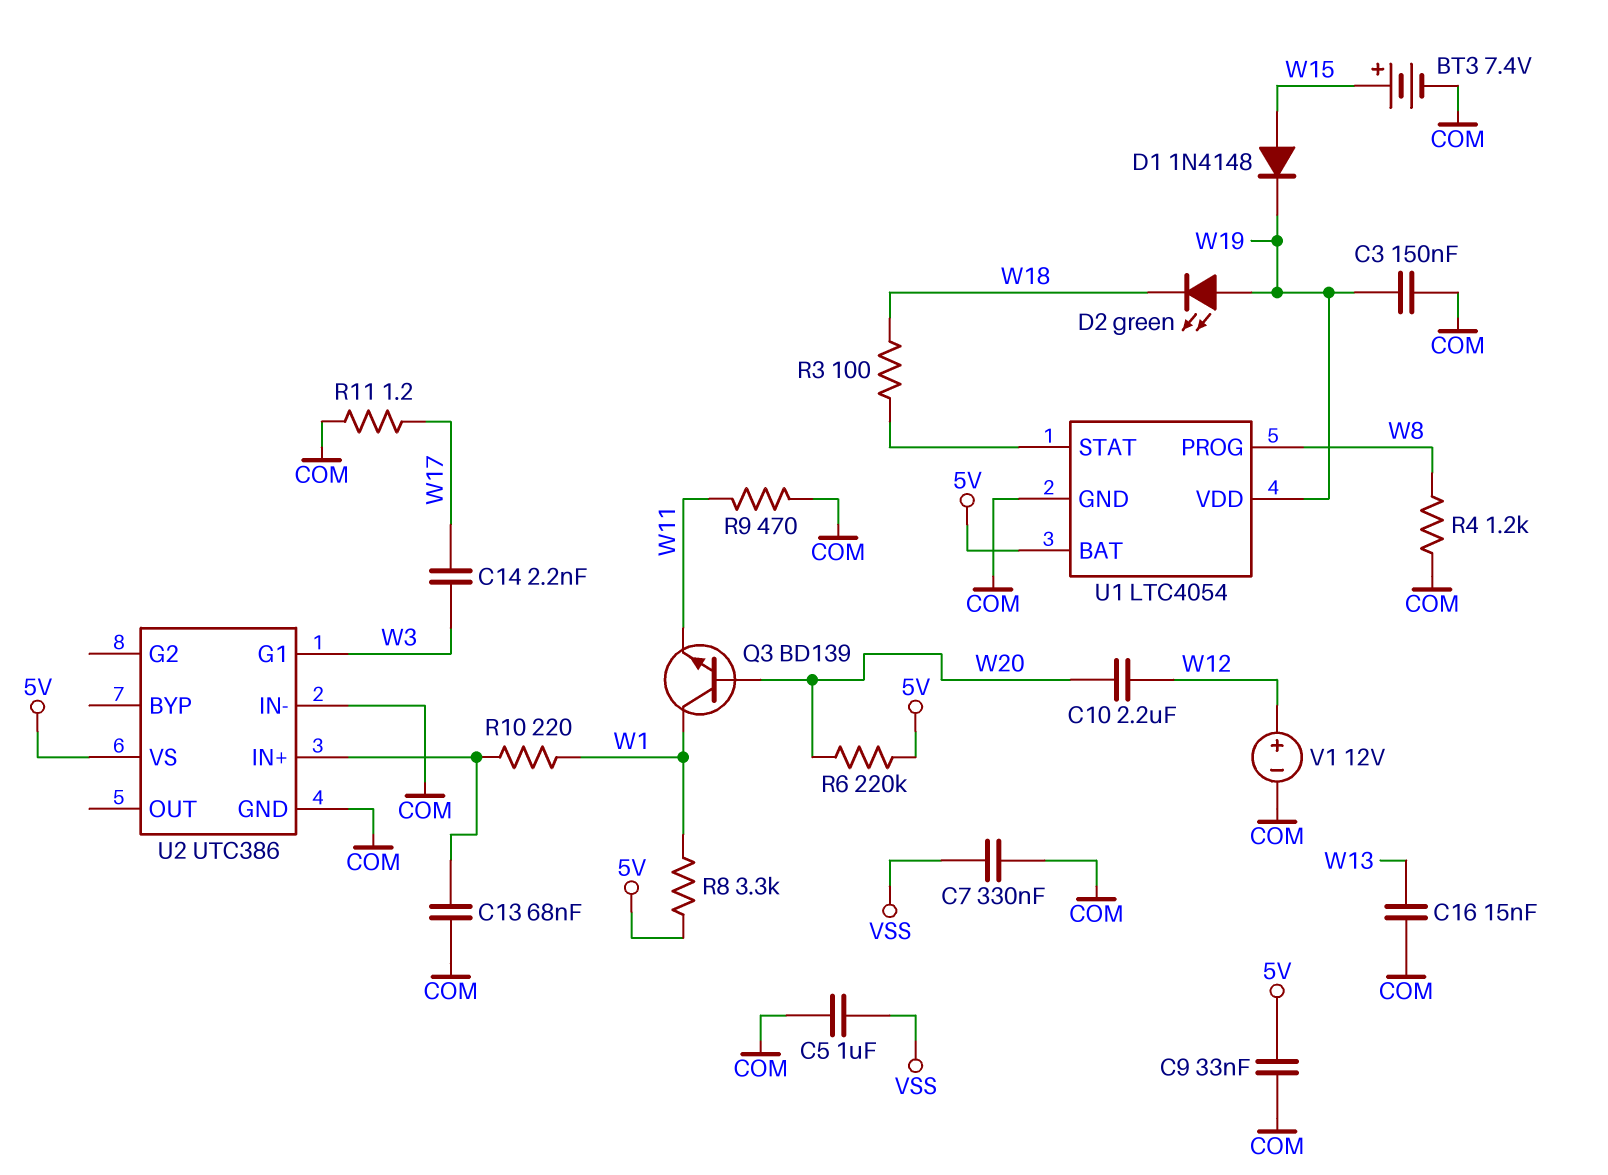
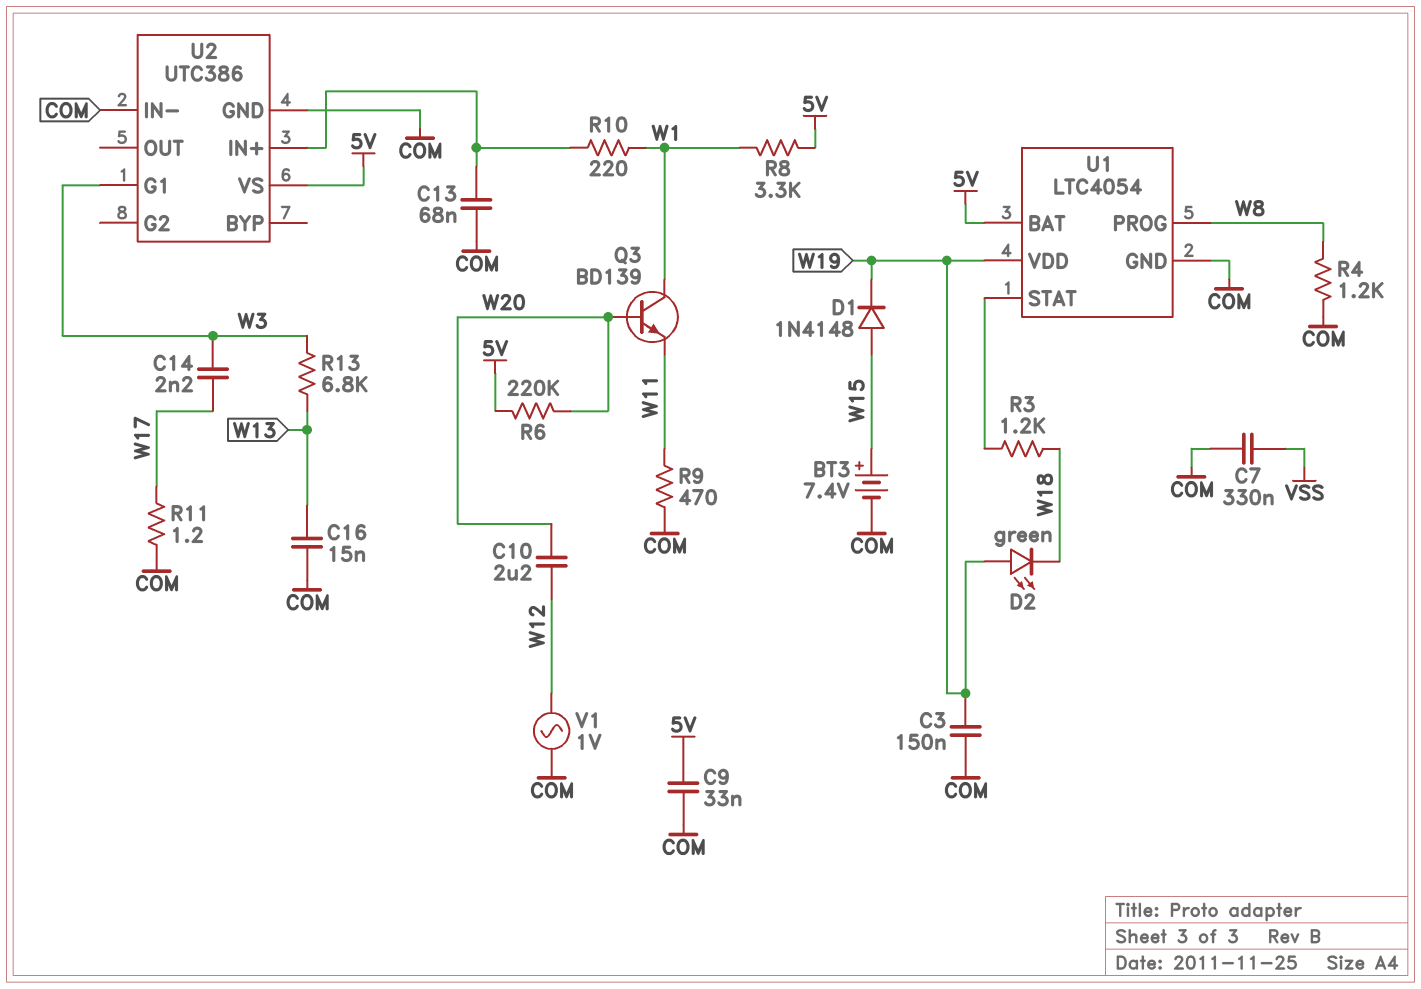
C5: 1uF (COM, VSS) -> none
R3: 100 (U1/STAT, W18) -> 1.2k (U1/STAT, W18)
R13: none -> 6.8k (W3, W13)
V1: 12V (plus W12, minus COM) -> AC 1V (COM, W12)

